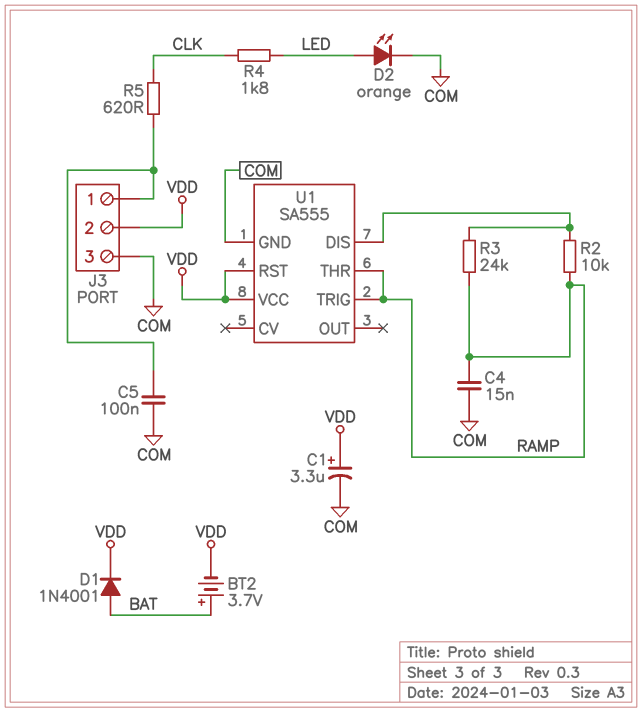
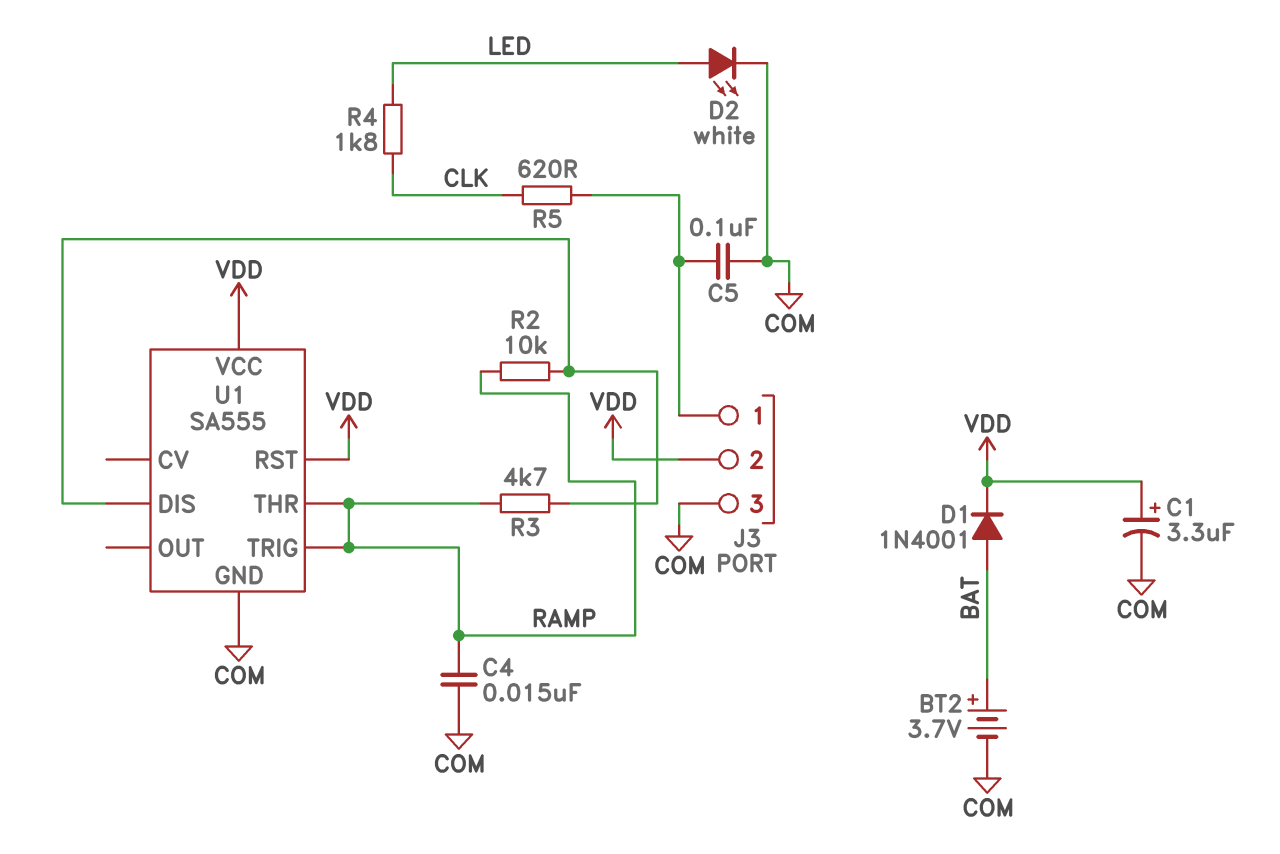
BT2: 3.7V (plus BAT, minus VDD) -> 3.7V (plus BAT, minus COM)
D2: LED orange (A LED, K COM) -> LED white (A LED, K COM)
R3: 24k (RAMP, U1/DIS) -> 4.7k (RAMP, U1/DIS)

